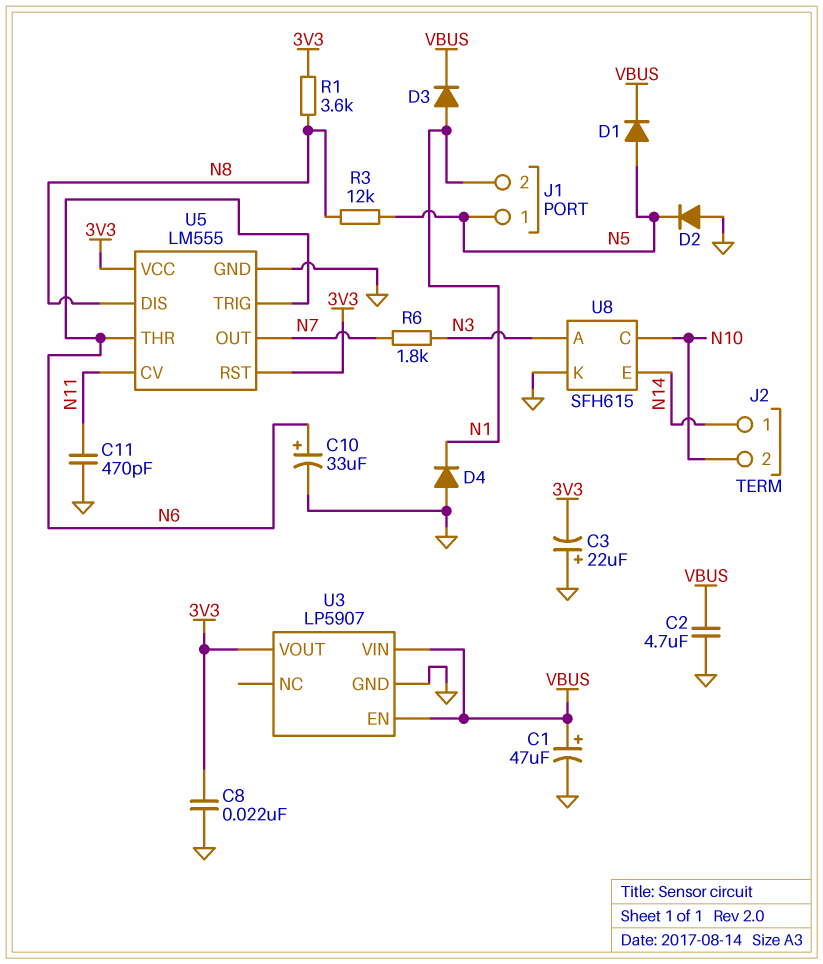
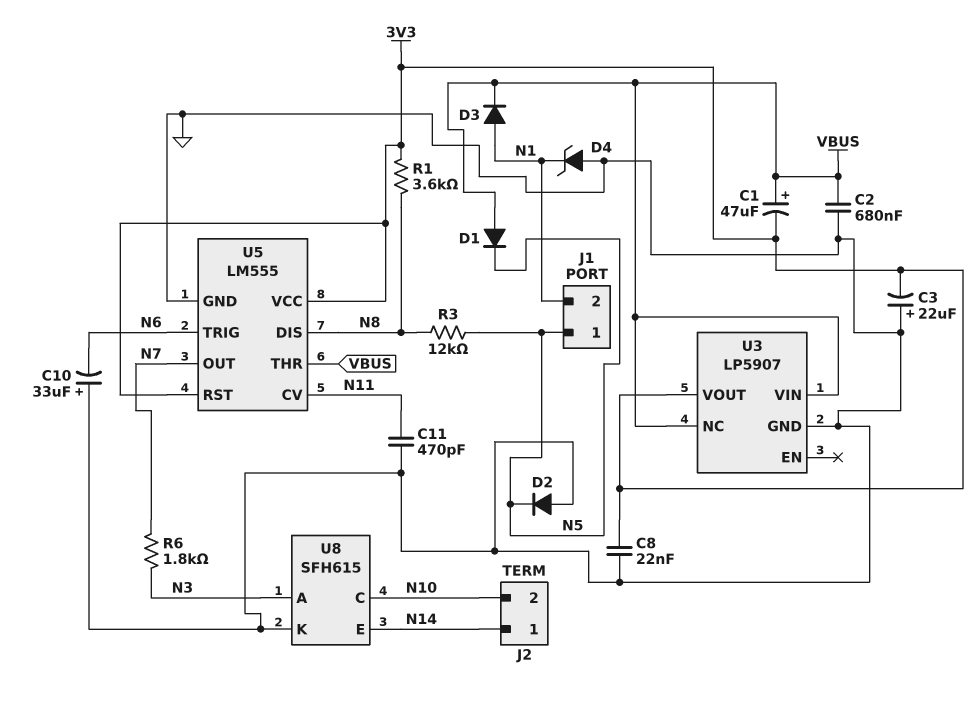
C1: 47uF (plus VBUS, minus GND) -> 47uF (plus VBUS, minus 3V3)
C2: 4.7uF (GND, VBUS) -> 680nF (GND, VBUS)
C10: 33uF (plus N6, minus GND) -> 33uF (plus GND, minus N6)
D1: diode (A N5, K VBUS) -> diode (A VBUS, K N5)
D4: diode (A GND, K N1) -> zener (A GND, K N1)
U3 pin EN: VBUS -> none
U3 pin NC: none -> VBUS
U5 pin THR: N6 -> VBUS

